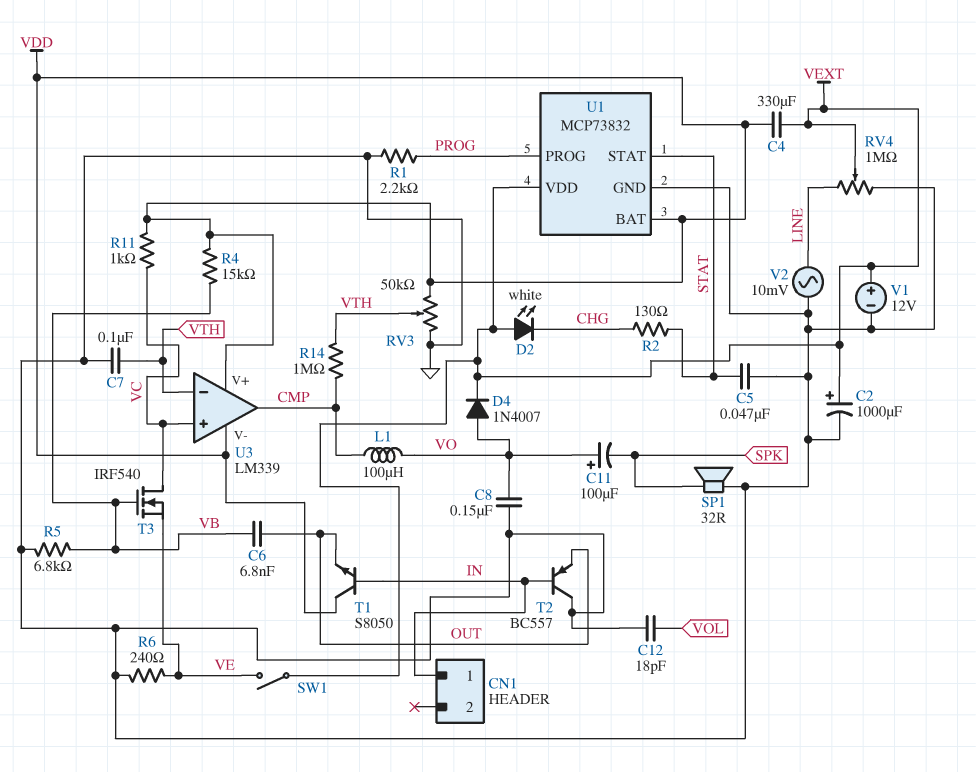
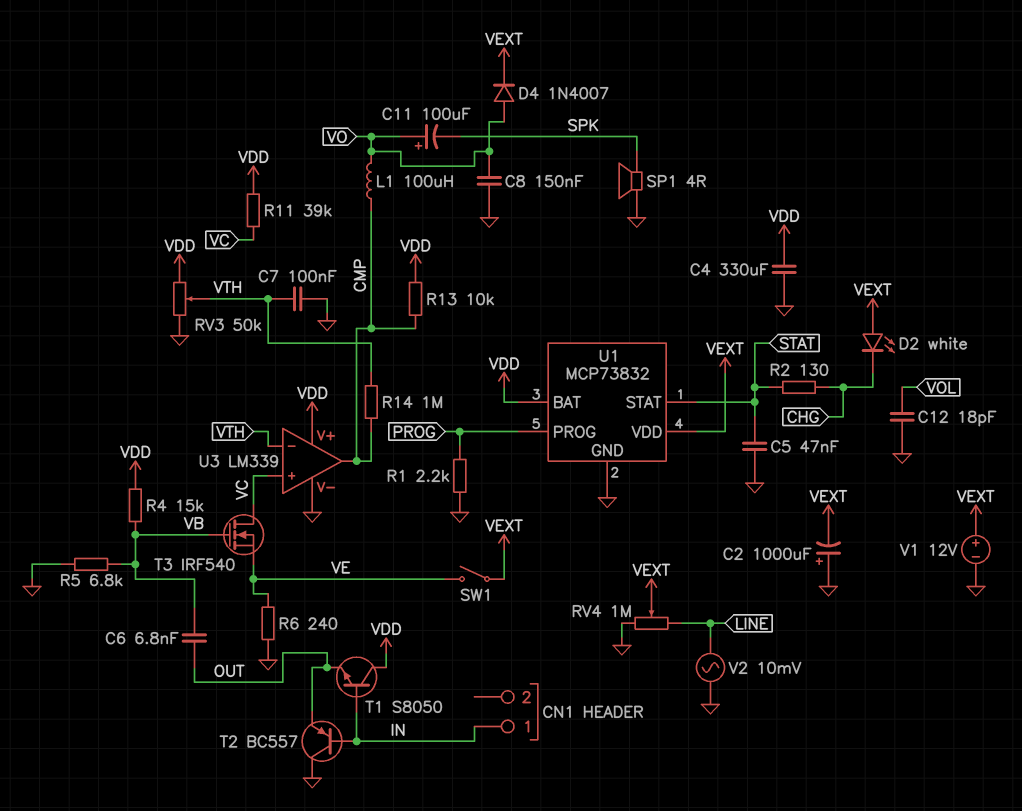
C2: 1000uF (plus VEXT, minus GND) -> 1000uF (plus GND, minus VEXT)
C4: 330uF (VDD, VEXT) -> 330uF (GND, VDD)
R11: 1k (VC, VDD) -> 39k (VC, VDD)
R13: none -> 10k (CMP, VDD)
SP1: speaker 32R (GND, SPK) -> speaker 4R (GND, SPK)
U3 pin V-: VDD -> GND

